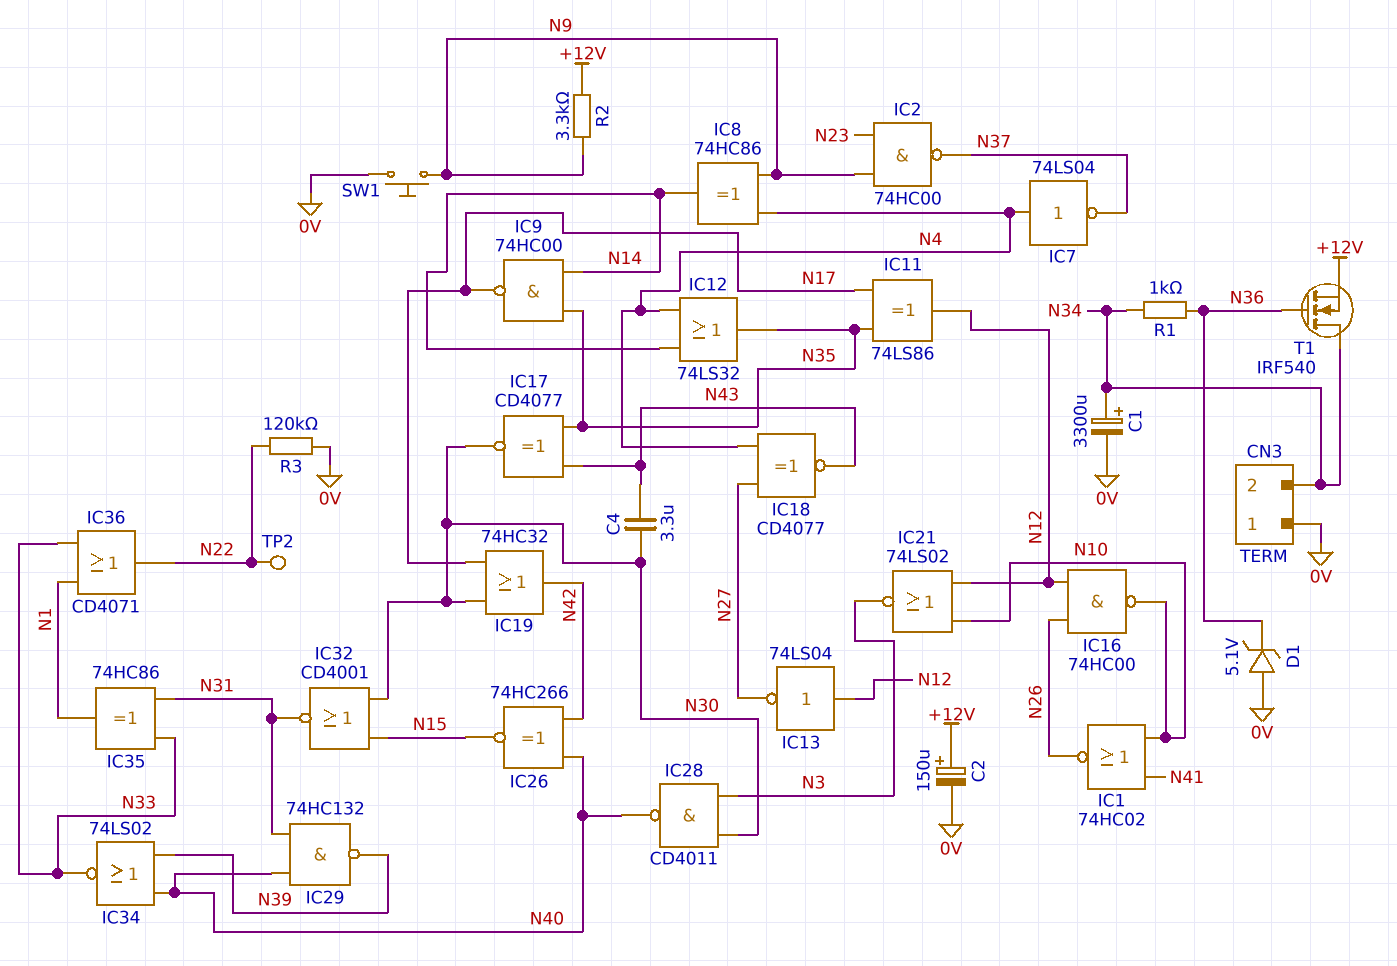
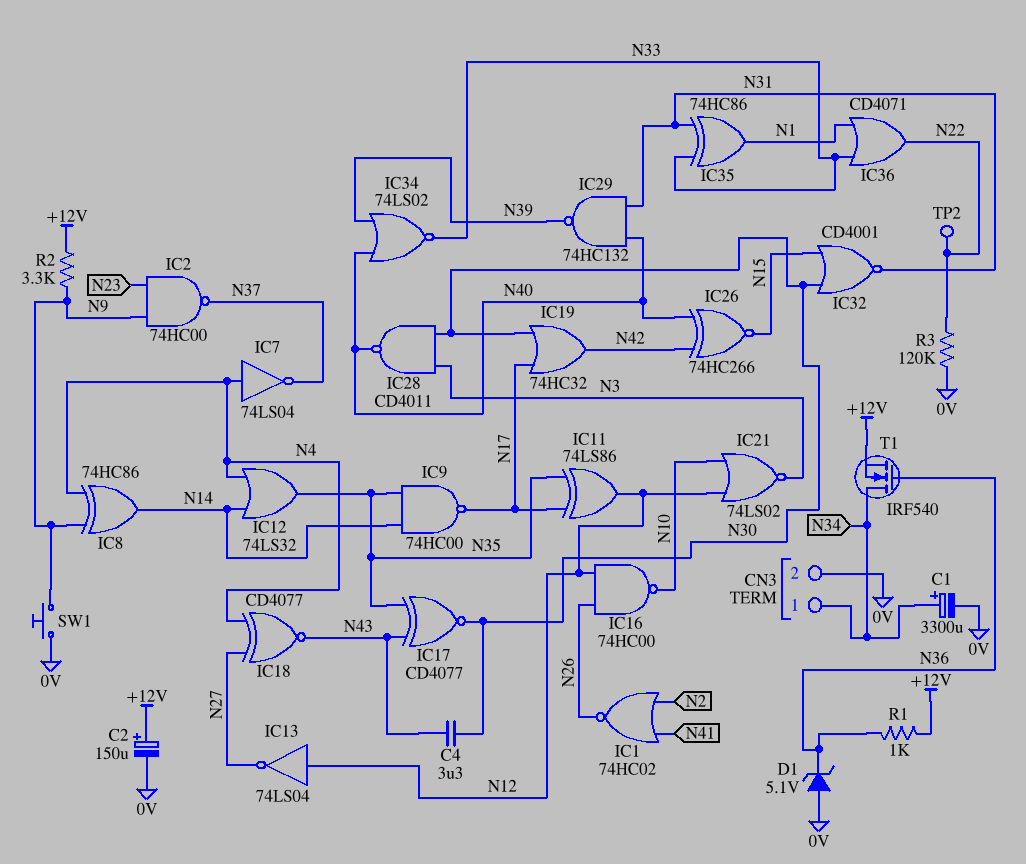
CN3 pin 1: 0V -> N34
CN3 pin 2: N34 -> 0V
IC1: NOR 74HC02 (in N10, in N41, out N26) -> NOR 74HC02 (in N2, in N41, out N26)
R1: 1k (N34, N36) -> 1k (+12V, N36)

